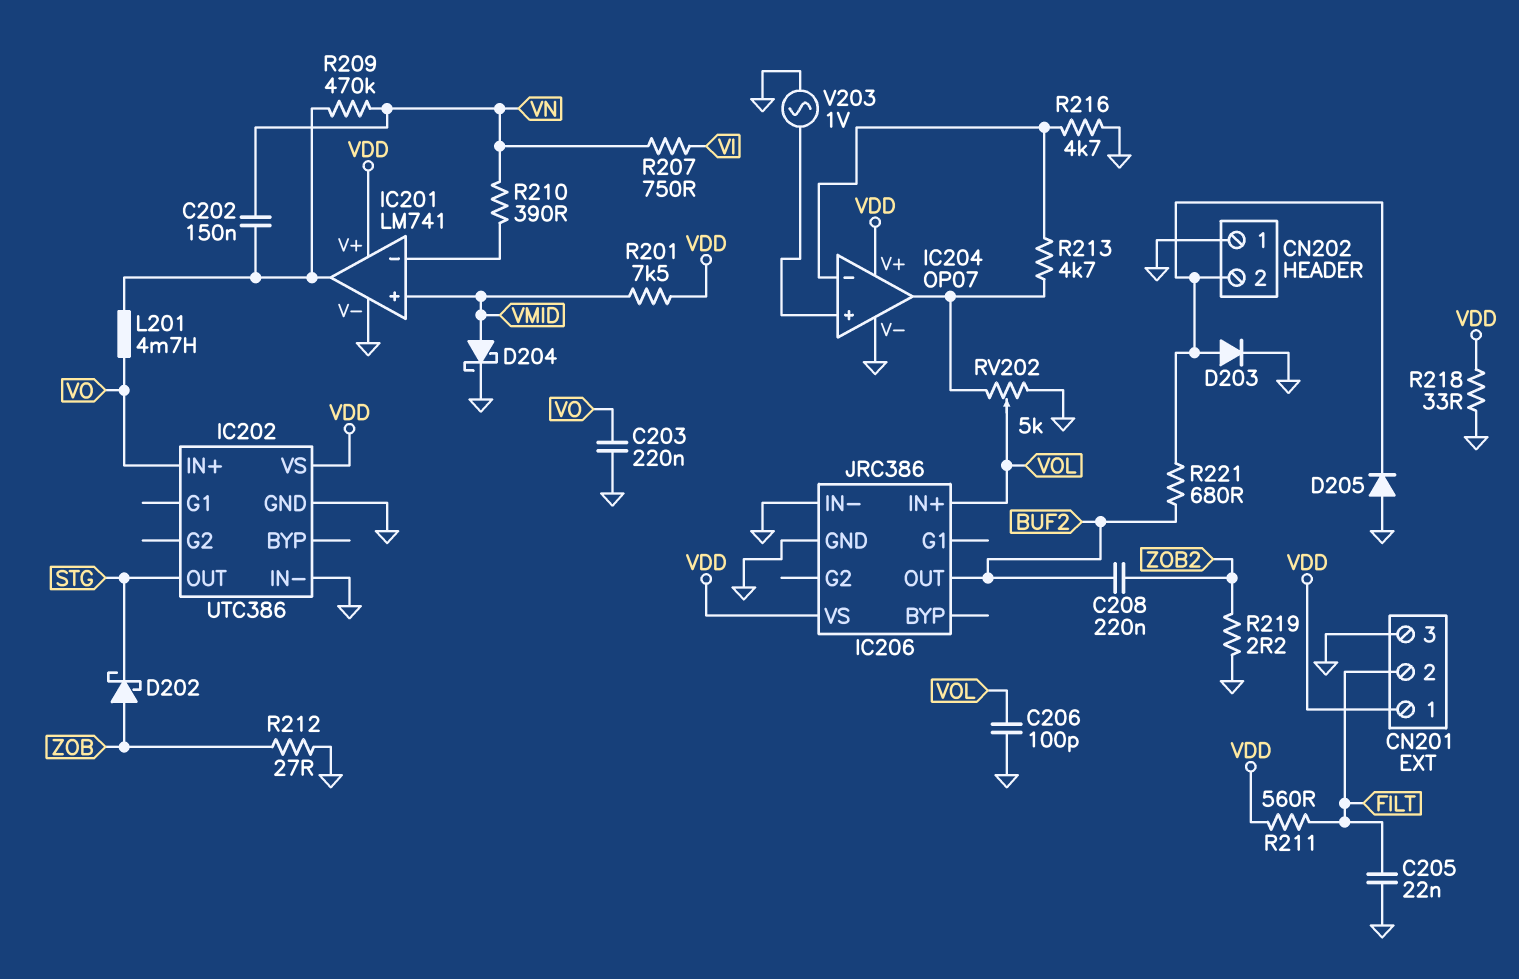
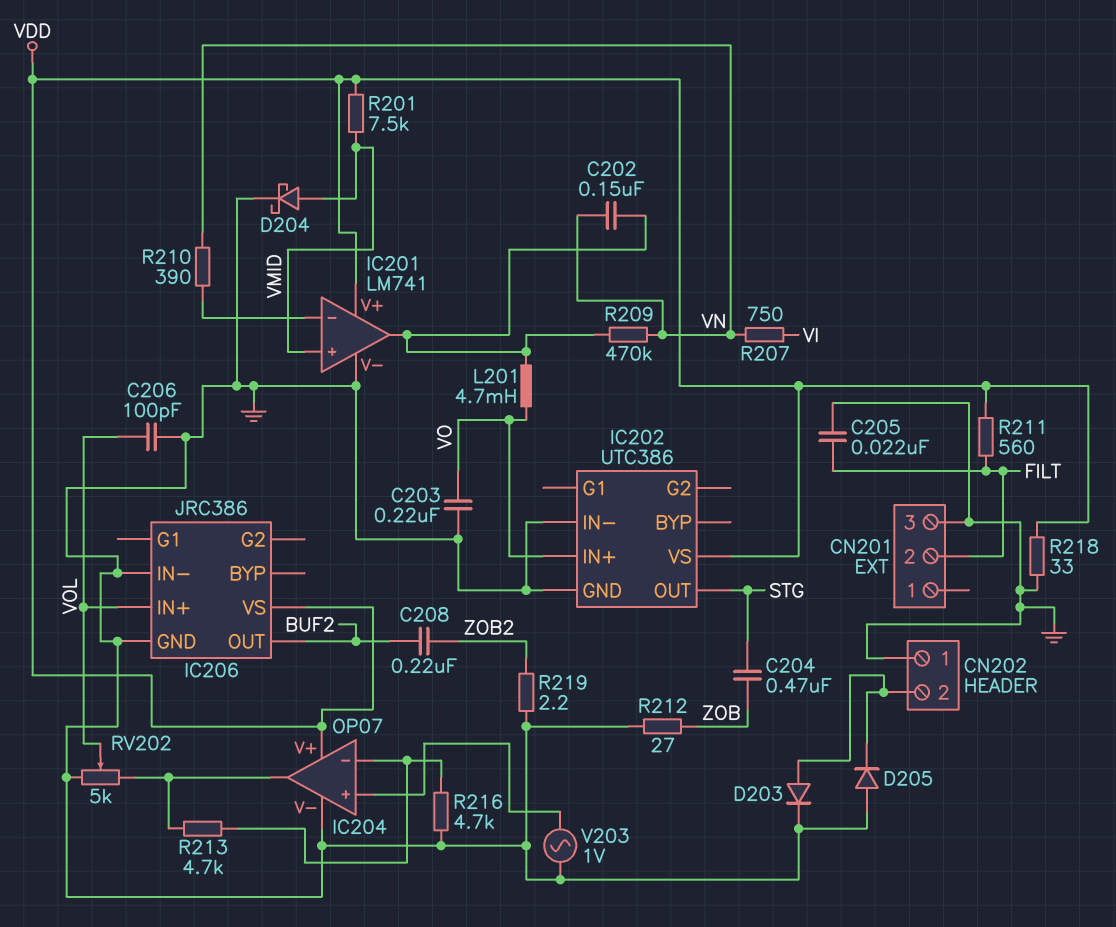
C204: none -> 470nF (STG, ZOB)
CN201 pin 1: VDD -> none
D202: schottky (A ZOB, K STG) -> none
R221: 680 (BUF2, CN202/2) -> none

